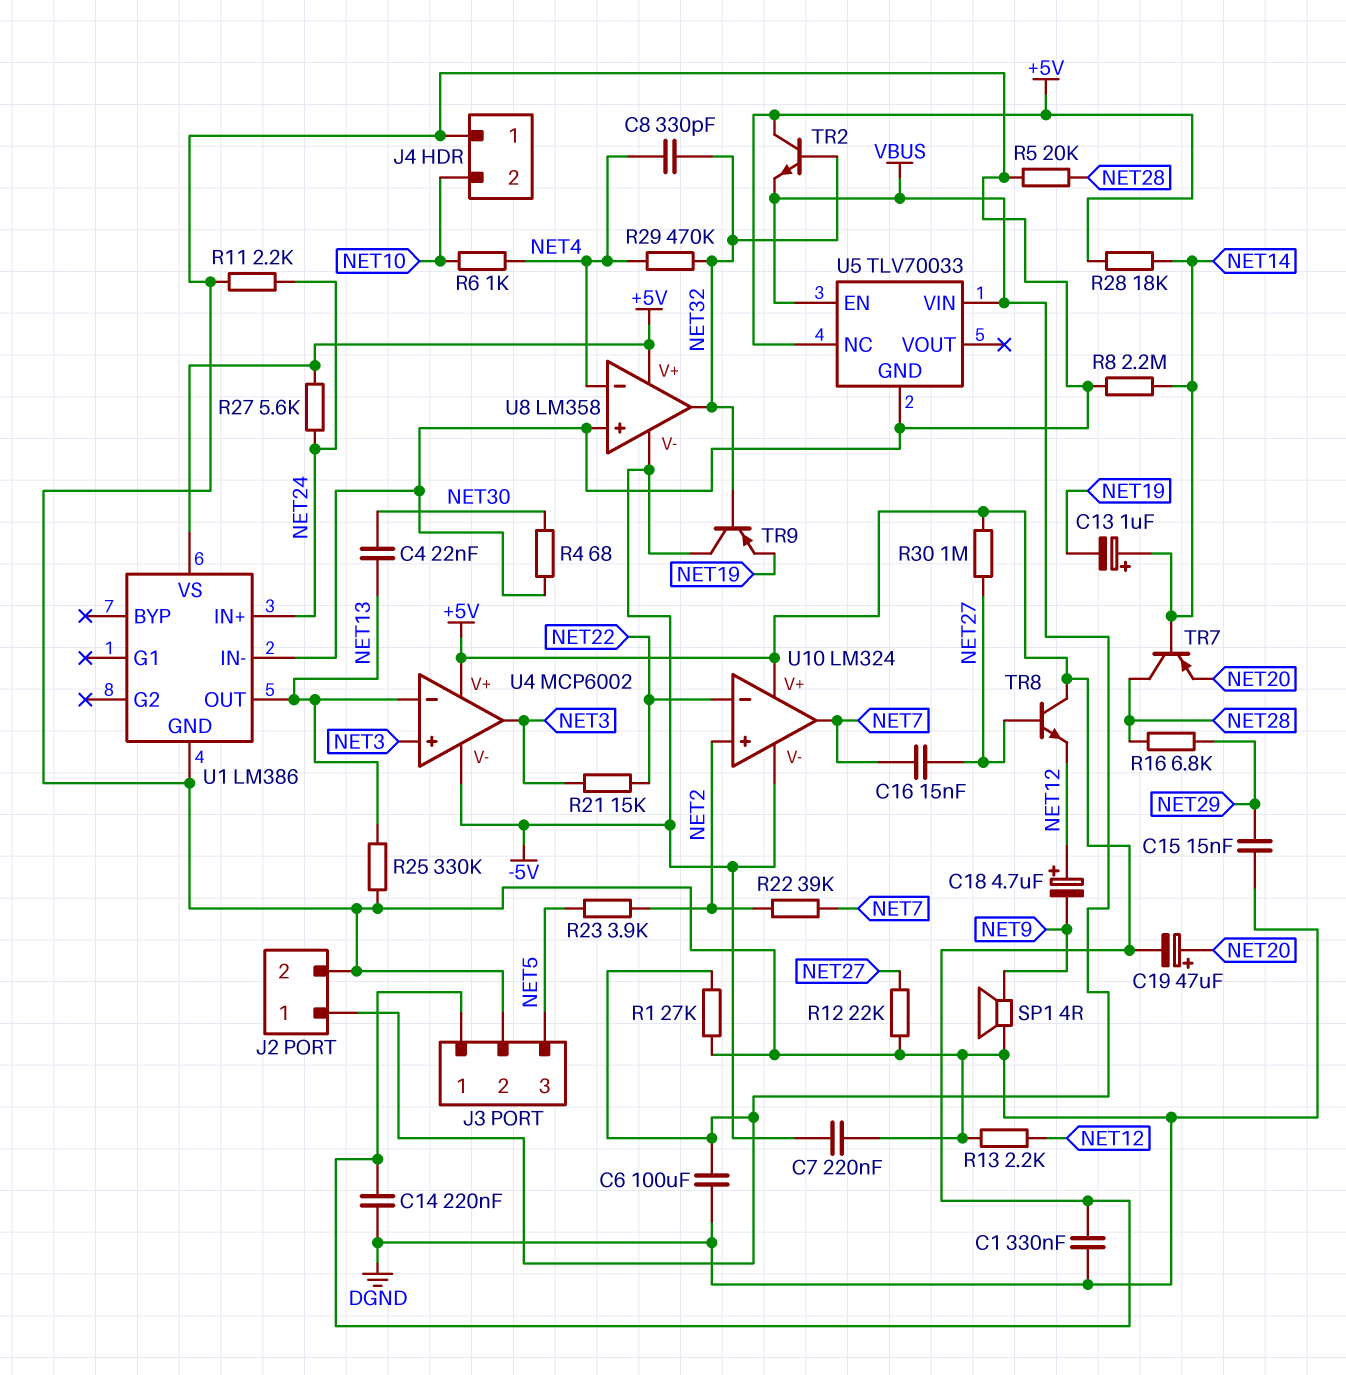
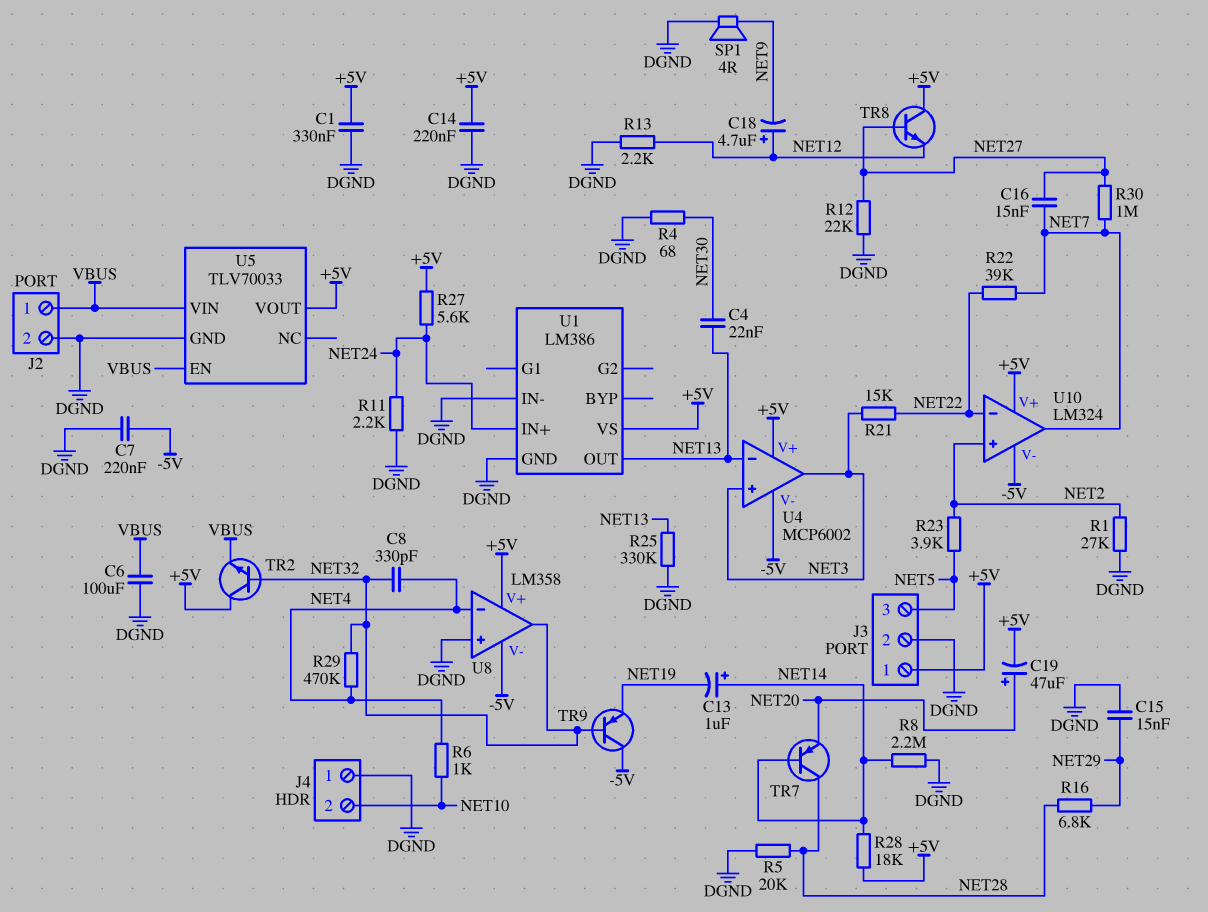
R1: 27k (DGND, VBUS) -> 27k (DGND, NET2)
R22: 39k (NET2, NET7) -> 39k (NET7, NET22)
R30: 1M (+5V, NET27) -> 1M (NET7, NET27)
U5 pin NC: +5V -> none
U5 pin VOUT: none -> +5V

